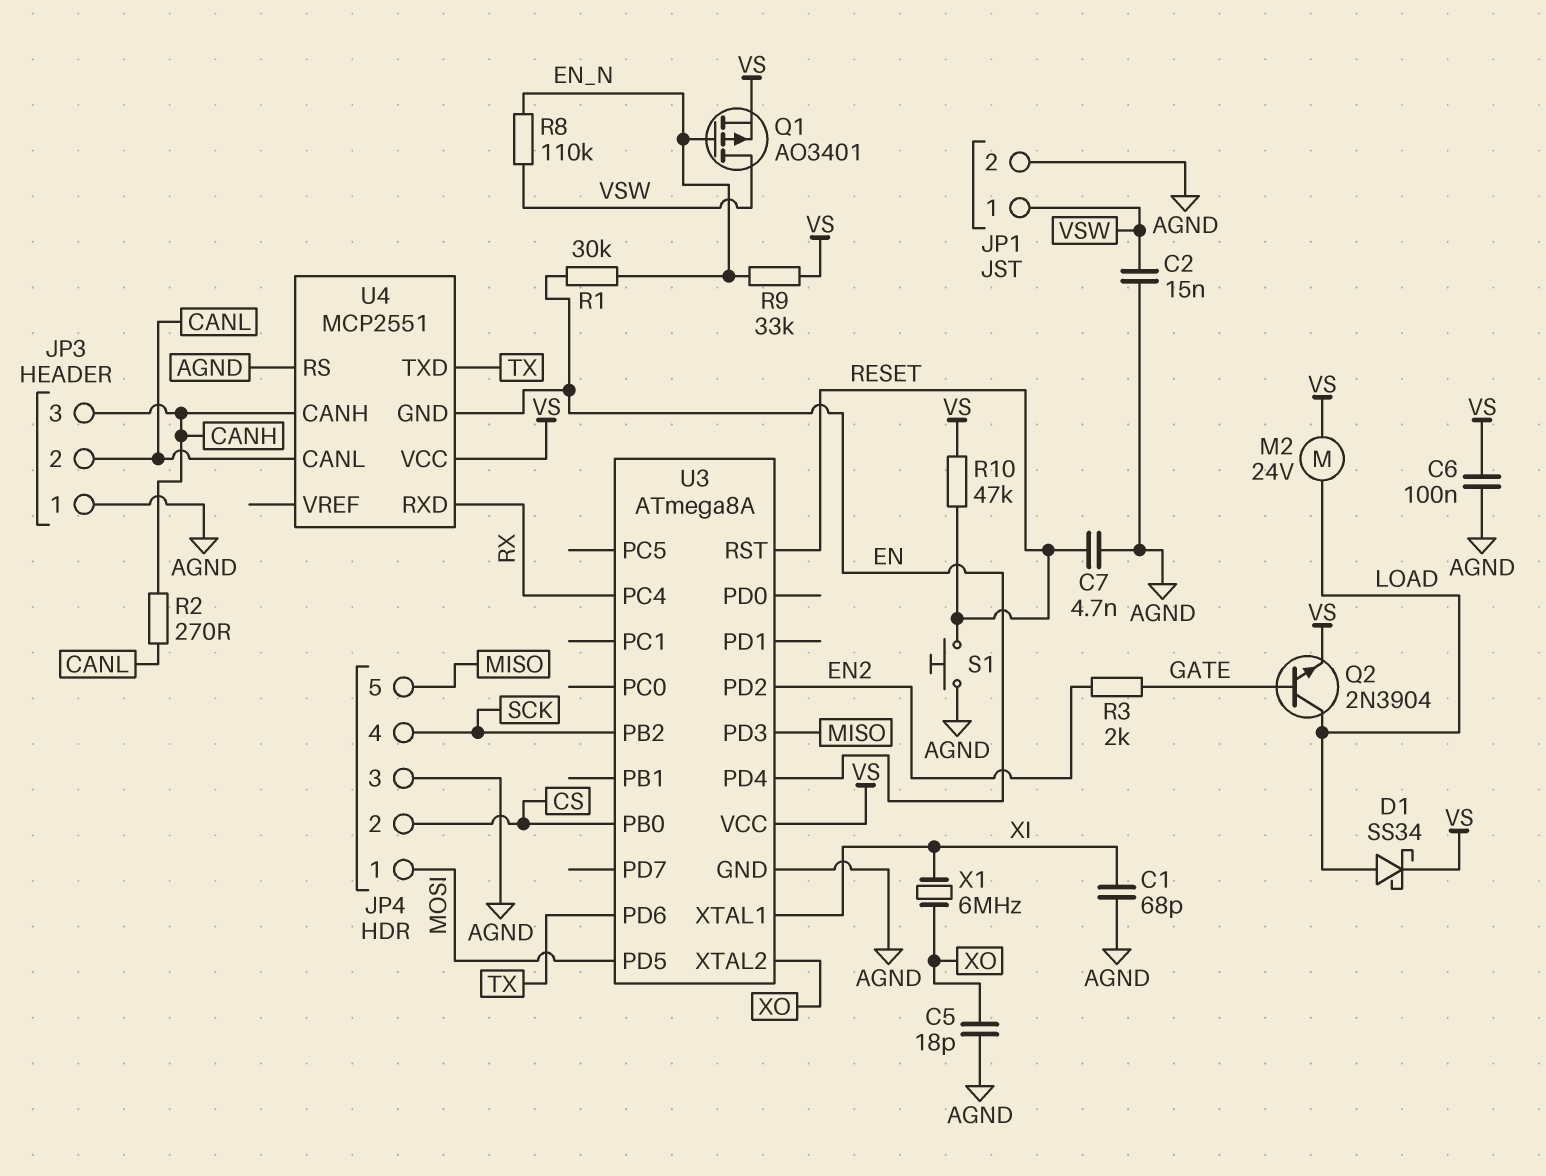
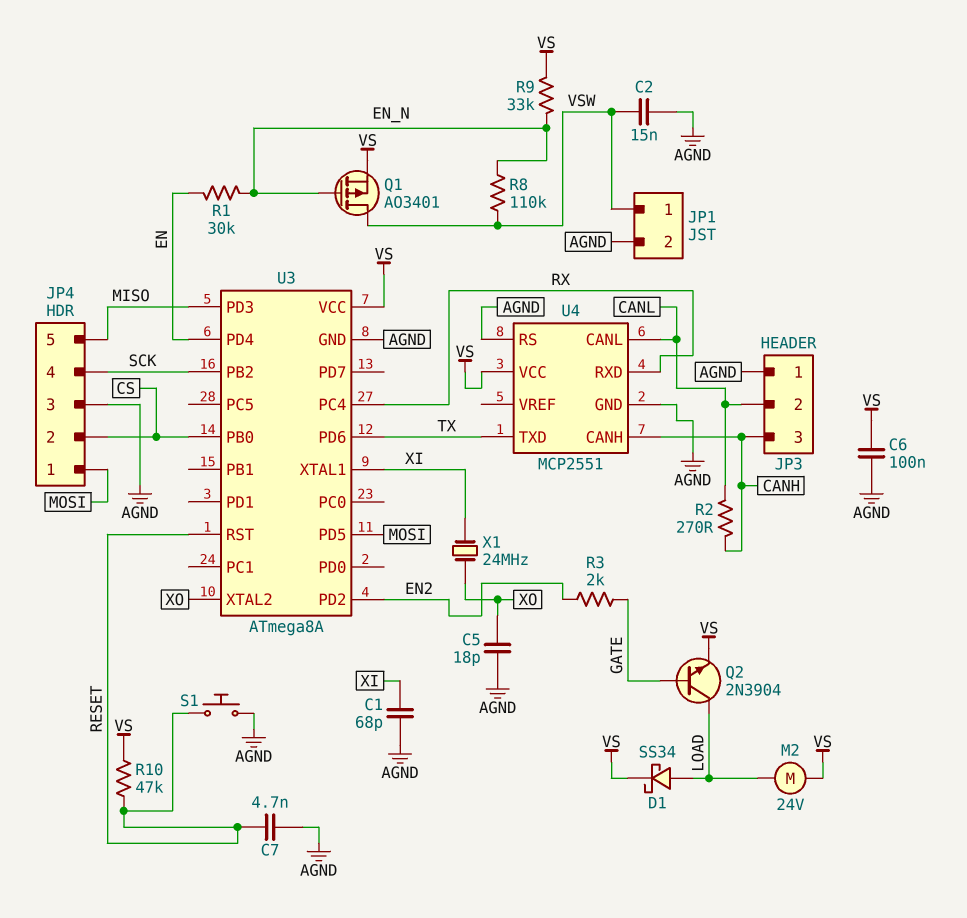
U4 pin GND: EN -> AGND
X1: 6MHz (XI, XO) -> 24MHz (XI, XO)

